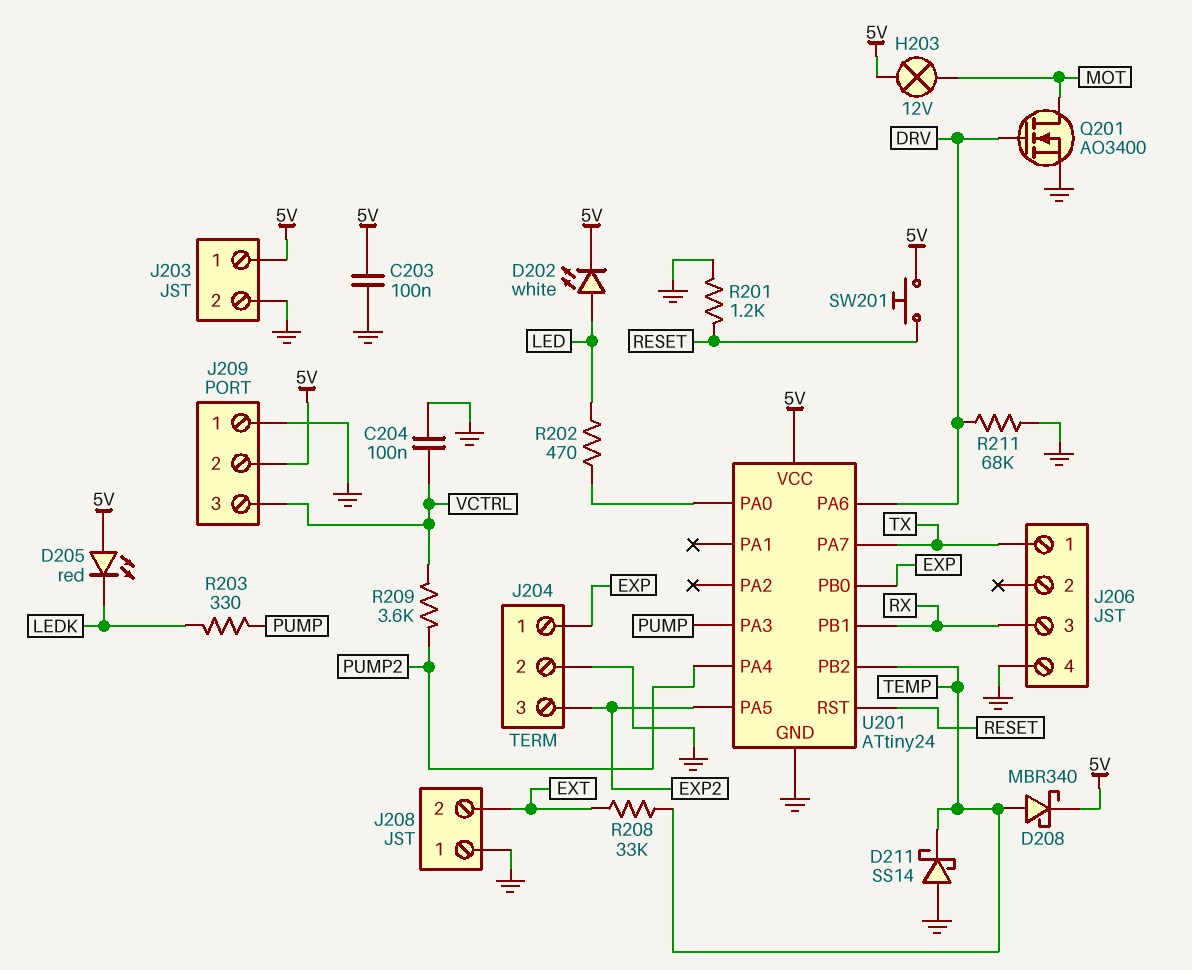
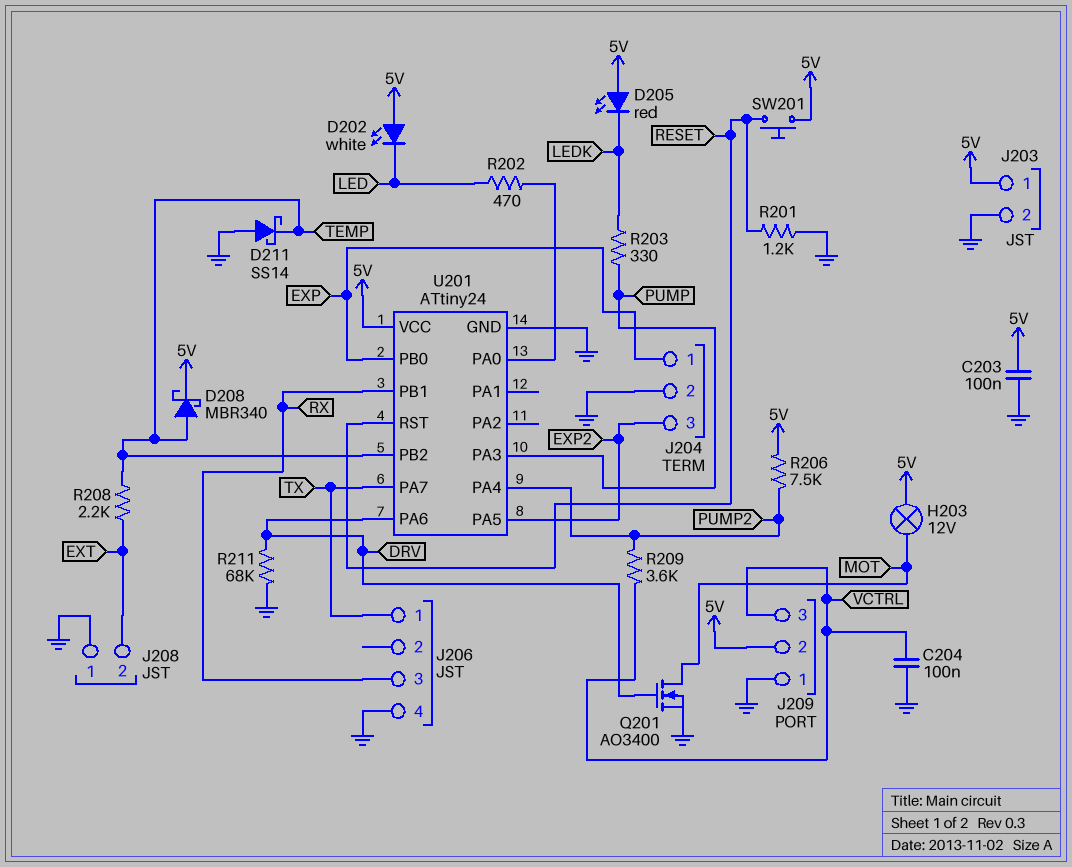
D202: LED white (A LED, K 5V) -> LED white (A 5V, K LED)
R206: none -> 7.5k (5V, PUMP2)
R208: 33k (EXT, TEMP) -> 2.2k (EXT, TEMP)

